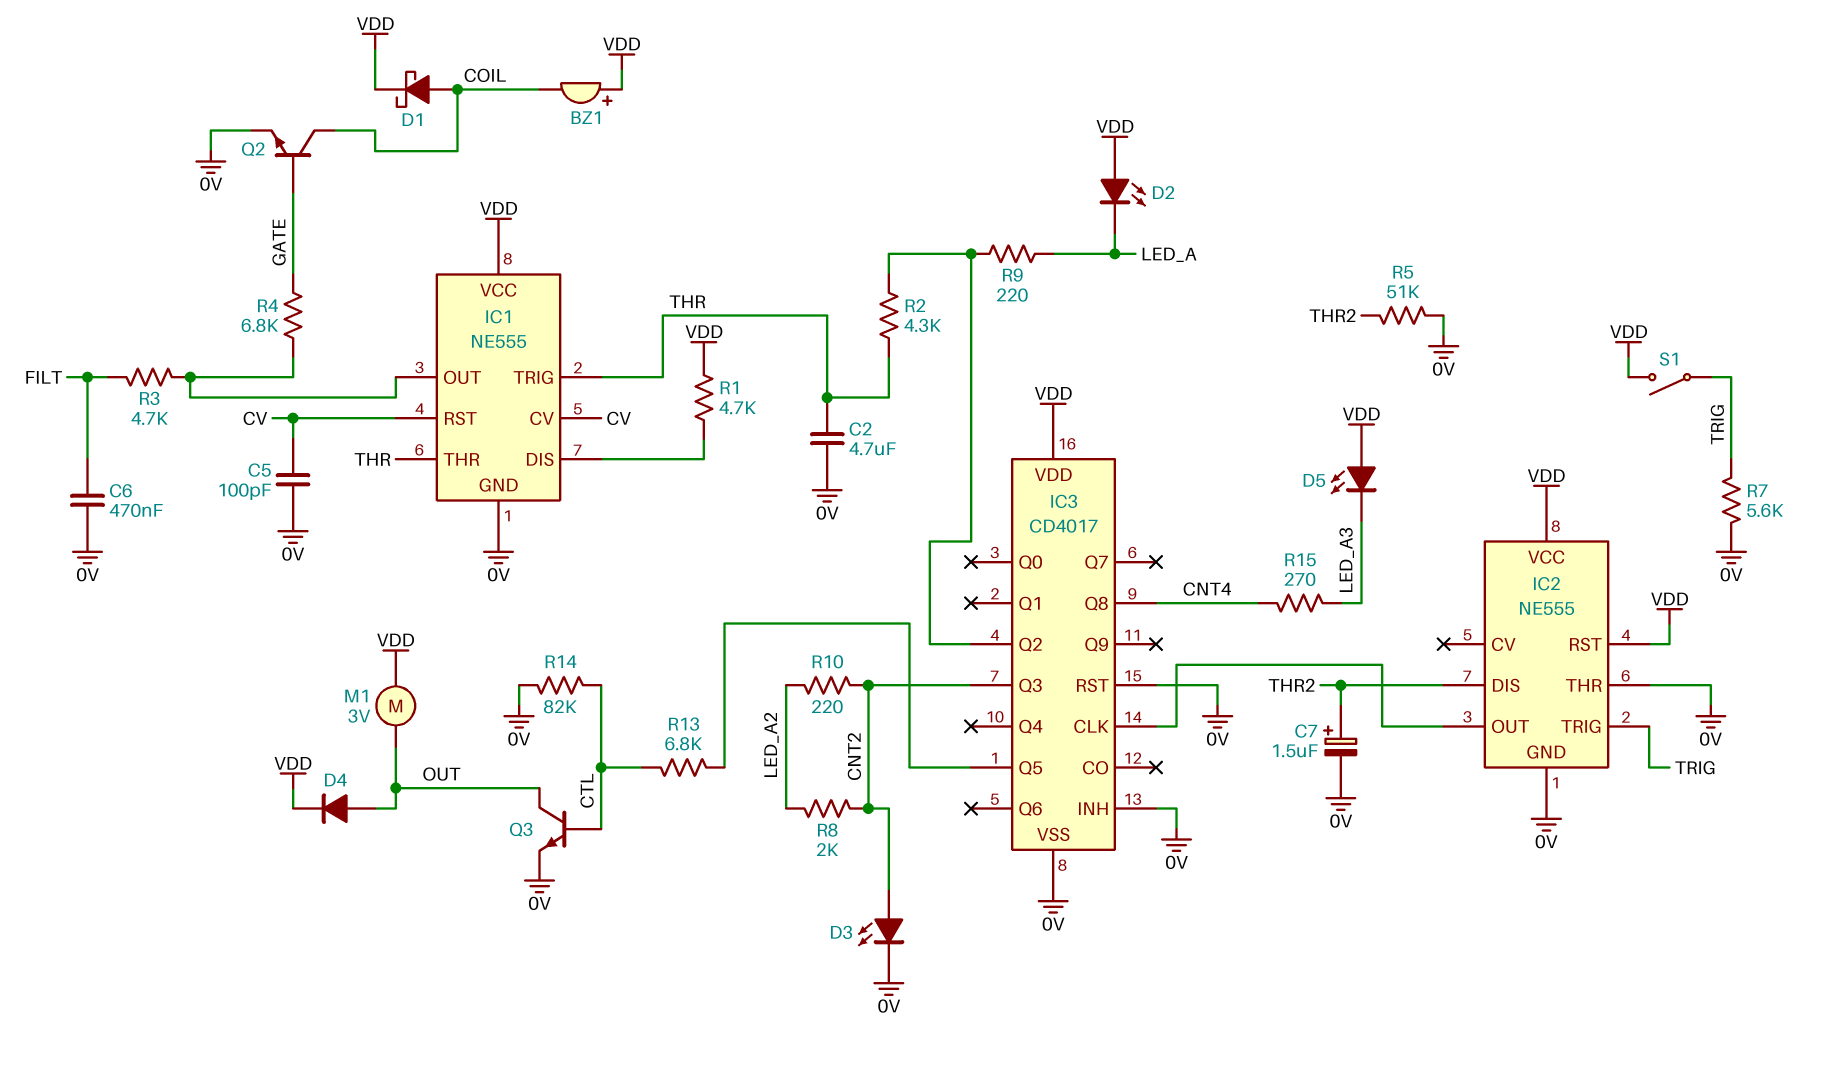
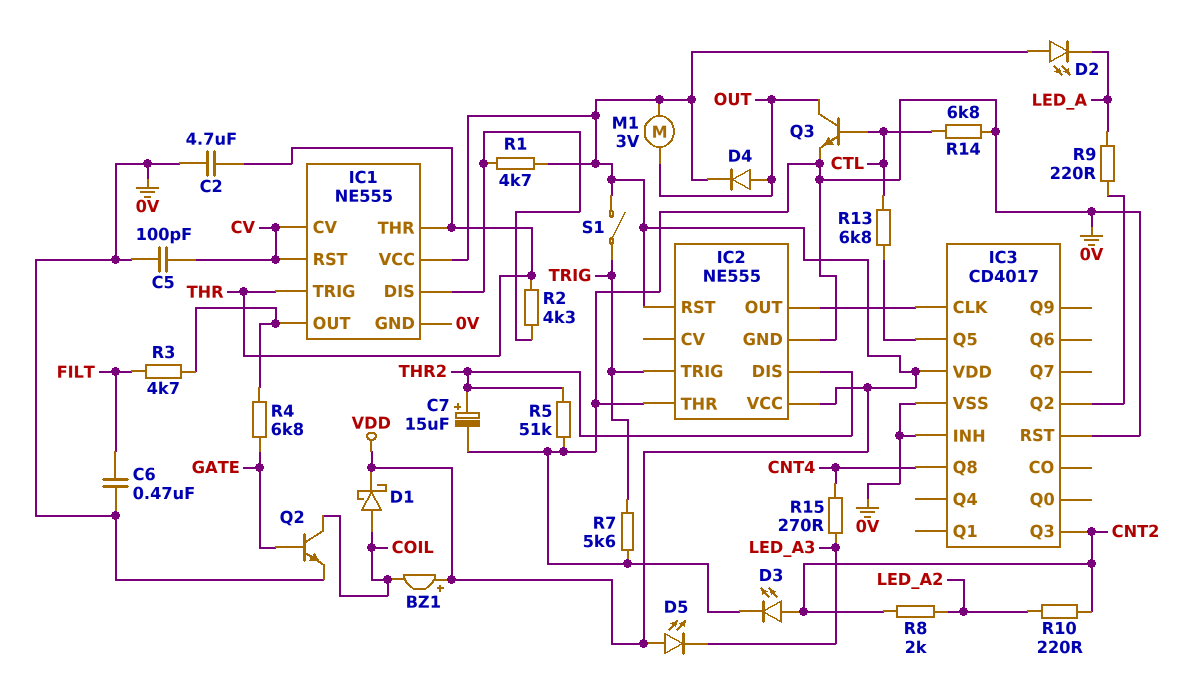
C7: 1.5uF (plus THR2, minus 0V) -> 15uF (plus THR2, minus 0V)
R2: 4.3k (IC3/Q2, THR) -> 4.3k (IC1/DIS, THR)
R14: 82k (0V, CTL) -> 6.8k (0V, CTL)

